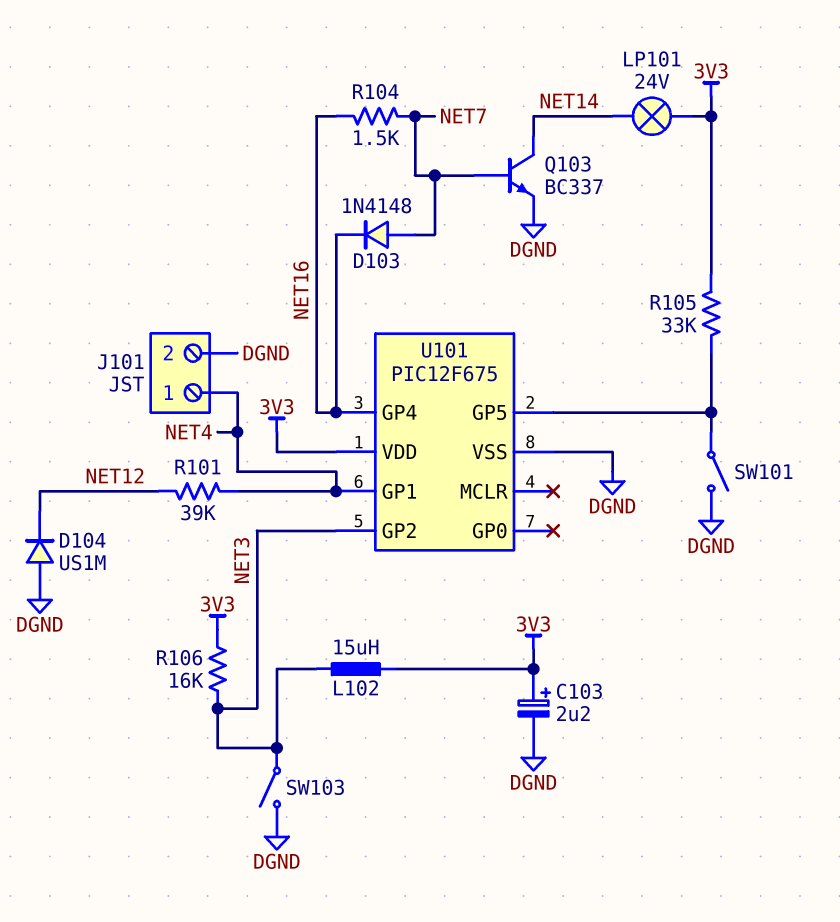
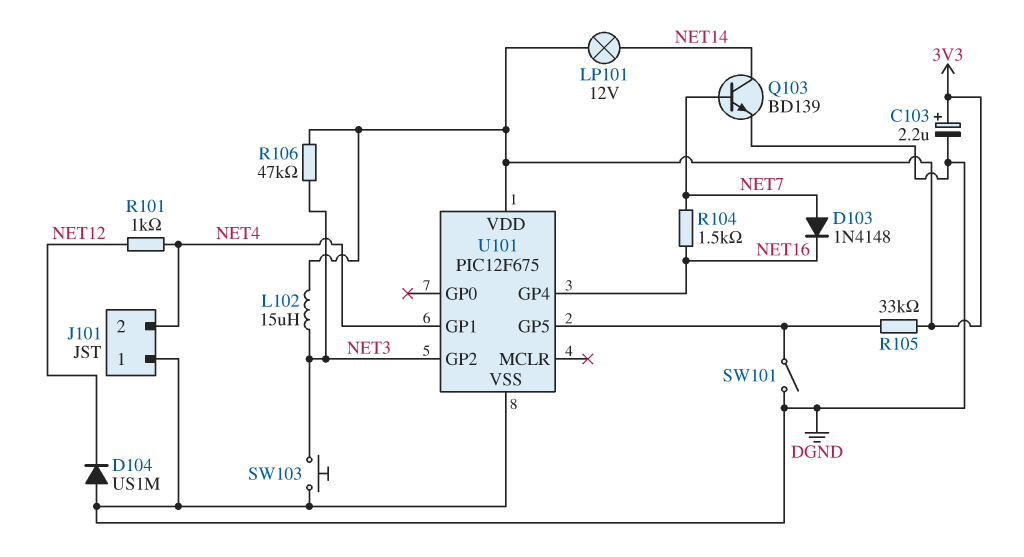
J101 pin 1: NET4 -> DGND
J101 pin 2: DGND -> NET4
LP101: lamp 24V (3V3, NET14) -> lamp 12V (3V3, NET14)
Q103: NPN BC337 (B NET7, C NET14, E DGND) -> NPN BD139 (B NET7, C NET14, E DGND)
R101: 39k (NET4, NET12) -> 1k (NET4, NET12)
R106: 16k (3V3, NET3) -> 47k (3V3, NET3)
SW103: switch (DGND, NET3) -> button (DGND, NET3)

